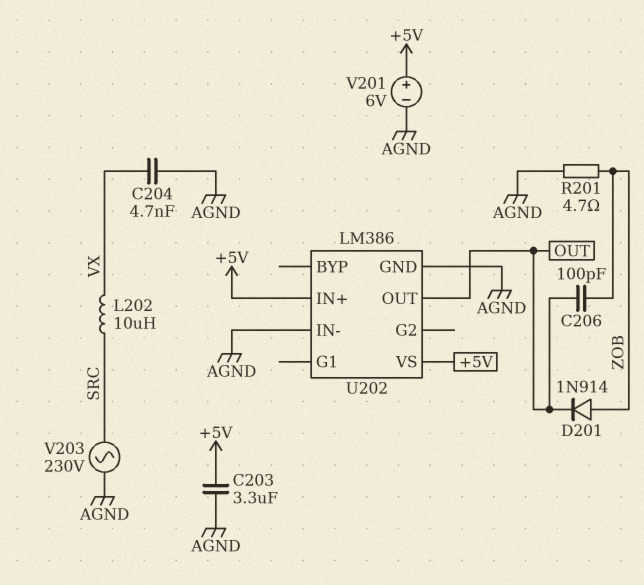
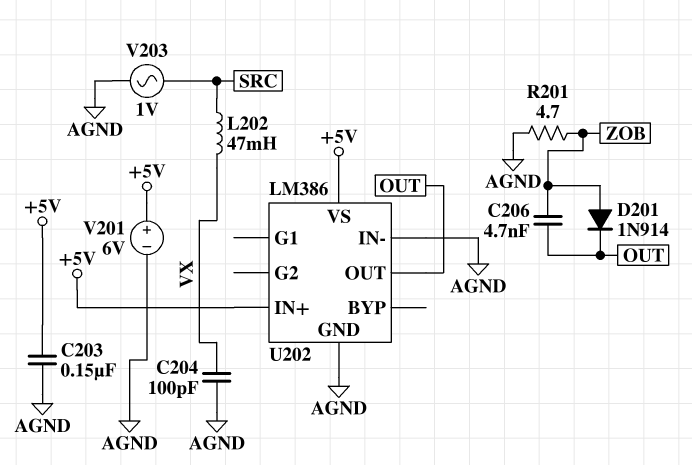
C203: 3.3uF (+5V, AGND) -> 150nF (+5V, AGND)
C204: 4.7nF (AGND, VX) -> 100pF (AGND, VX)
C206: 100pF (OUT, ZOB) -> 4.7nF (OUT, ZOB)
L202: 10uH (SRC, VX) -> 47mH (SRC, VX)
V203: AC 230V (AGND, SRC) -> AC 1V (AGND, SRC)

